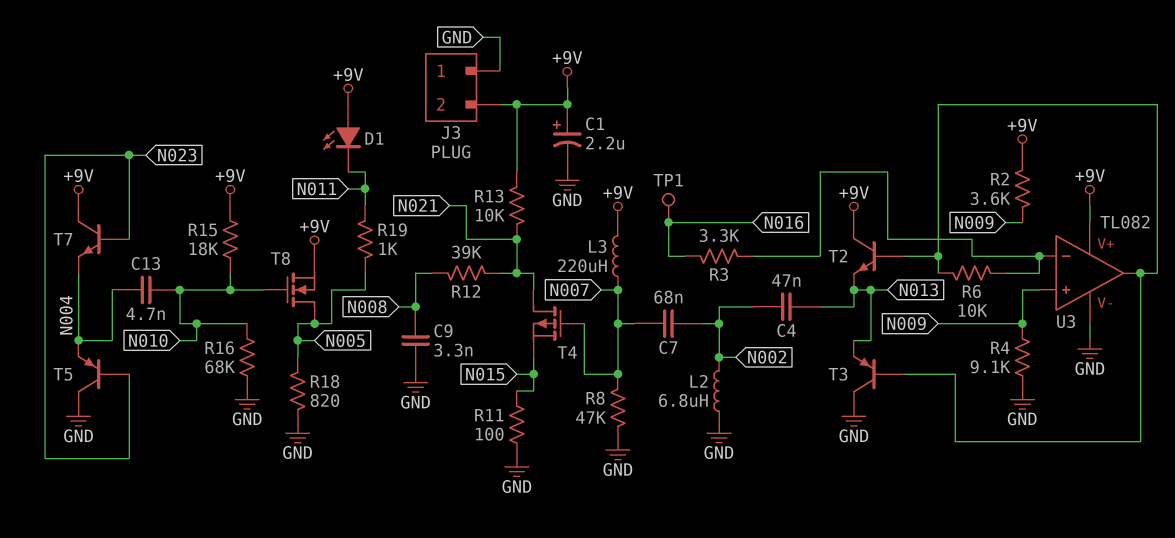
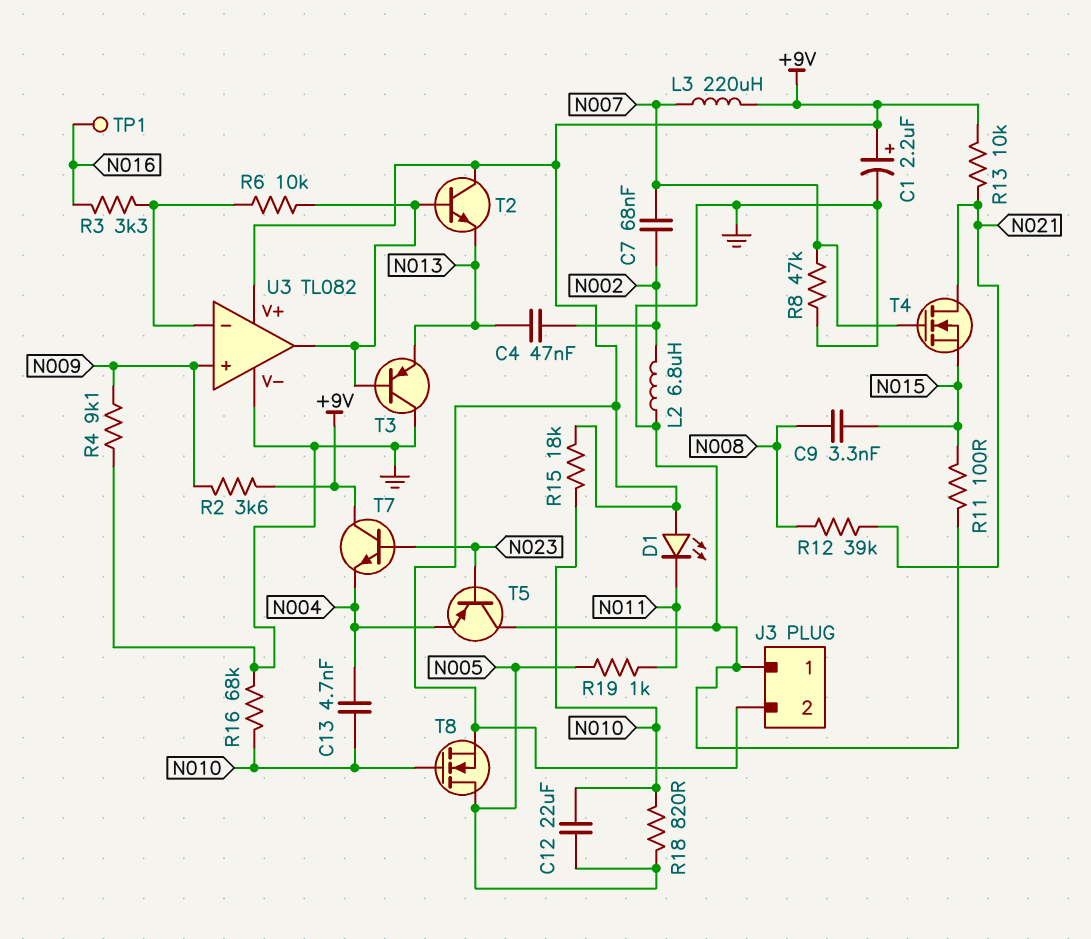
C9: 3.3nF (GND, N008) -> 3.3nF (N008, N015)
C12: none -> 22uF (N005, N010)
R18: 820 (GND, N005) -> 820 (N005, N010)
T4: PMOS (G N007, D N021, S N015) -> NMOS (G N007, D N021, S N015)

